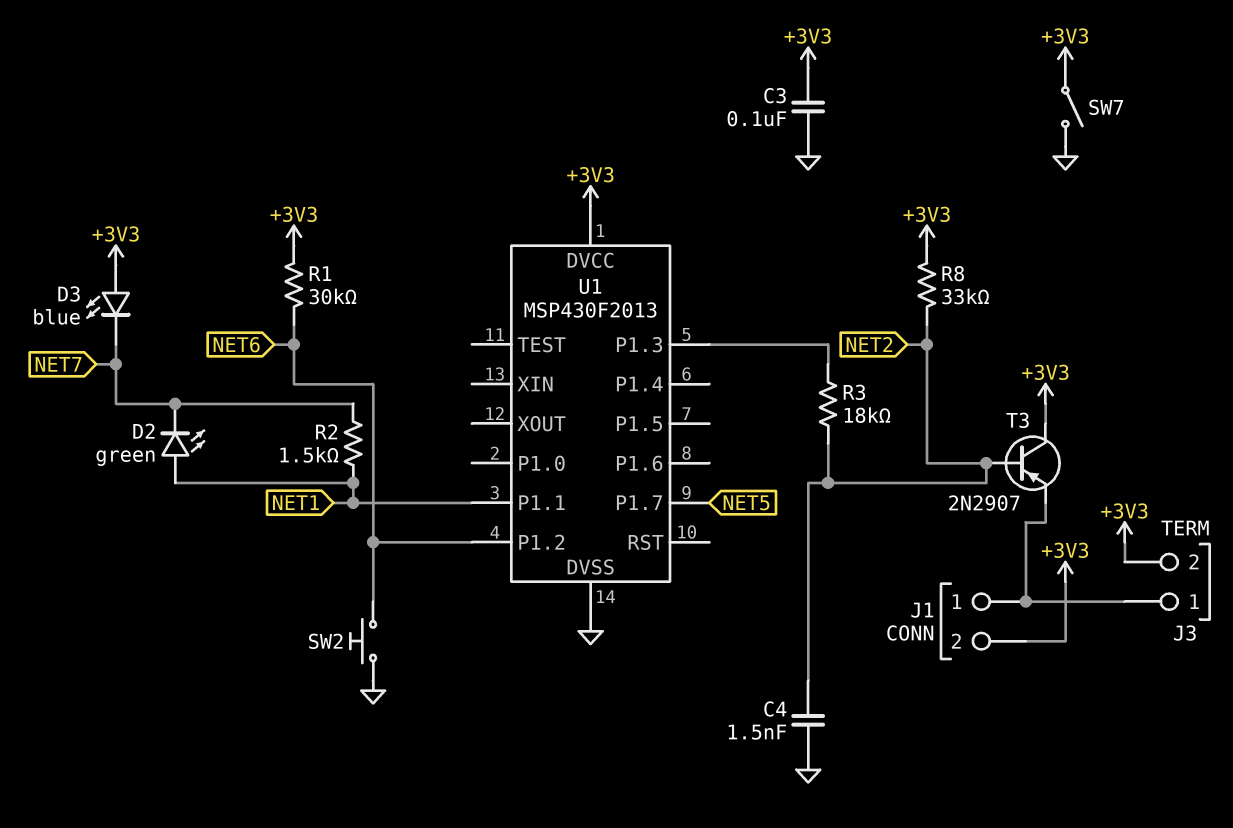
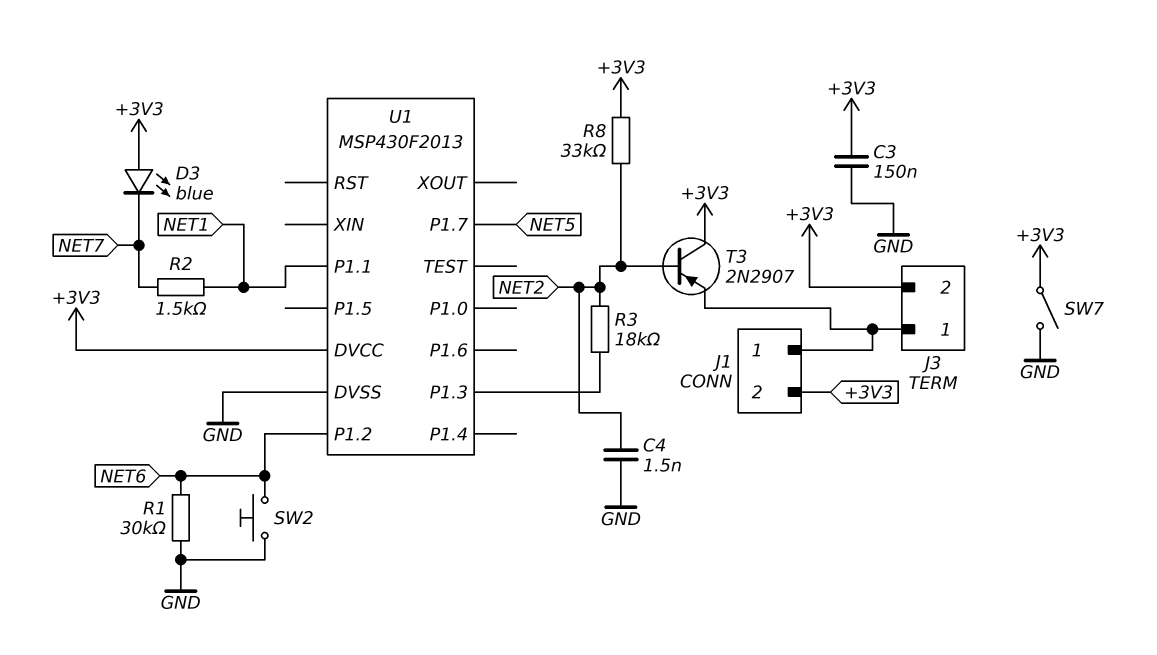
C3: 100nF (+3V3, GND) -> 150nF (+3V3, GND)
D2: LED green (A NET1, K NET7) -> none
R1: 30k (+3V3, NET6) -> 30k (GND, NET6)

